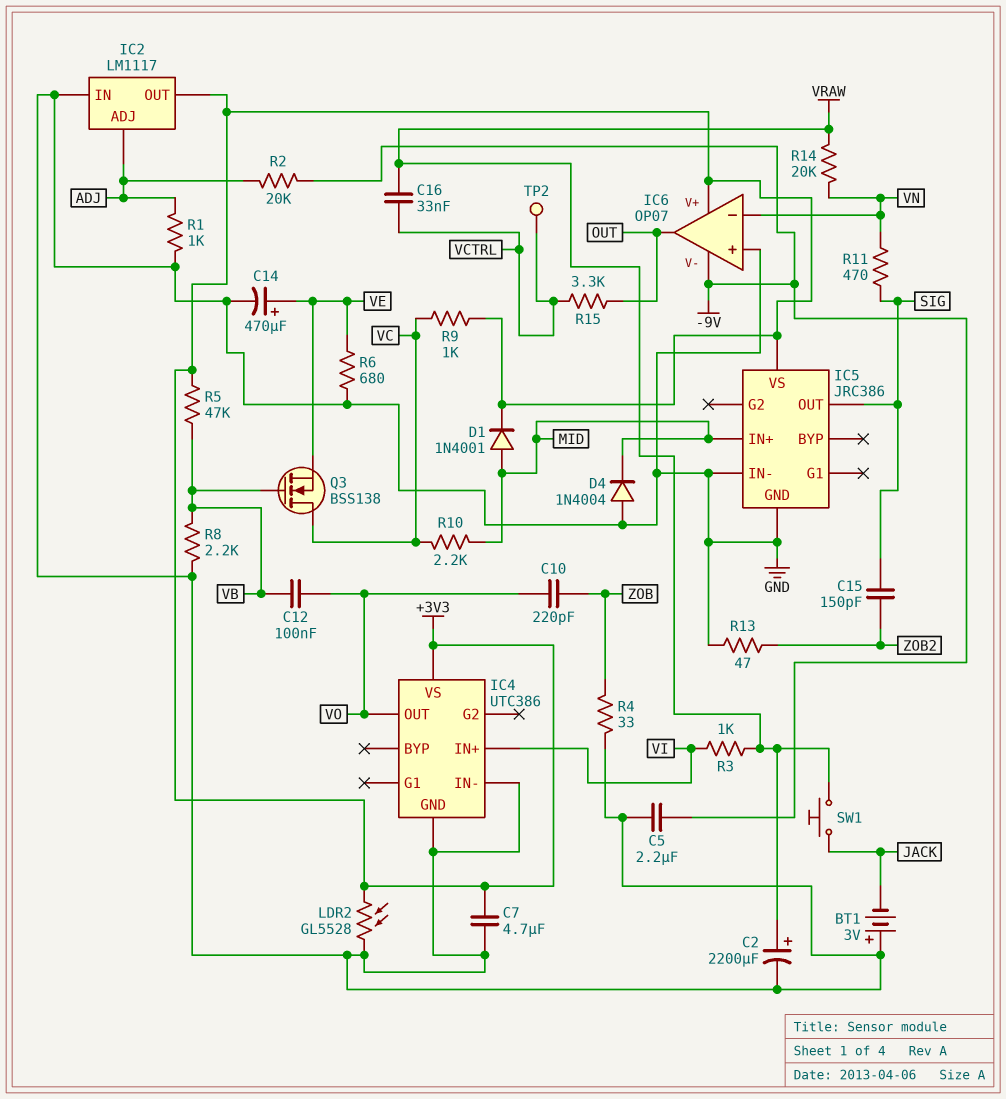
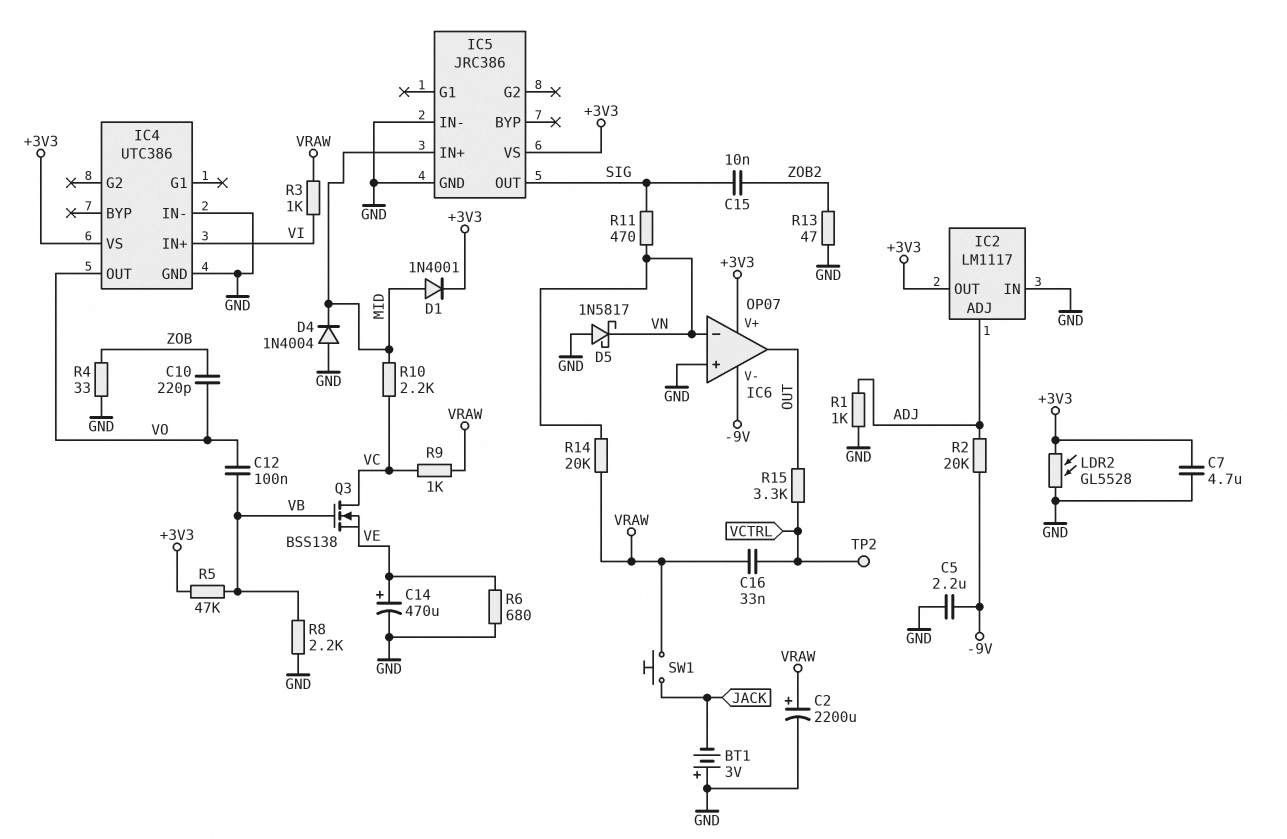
C15: 150pF (SIG, ZOB2) -> 10nF (SIG, ZOB2)
D5: none -> schottky 1N5817 (A GND, K VN)
R9: 1k (+3V3, VC) -> 1k (VC, VRAW)

